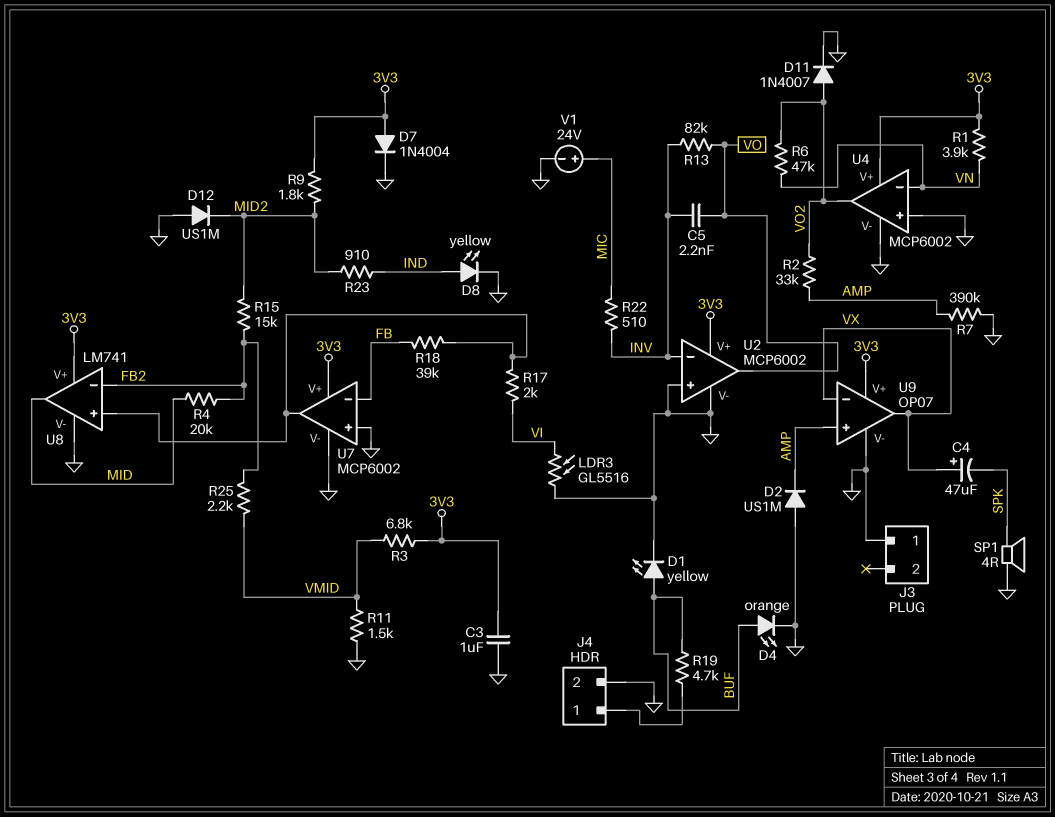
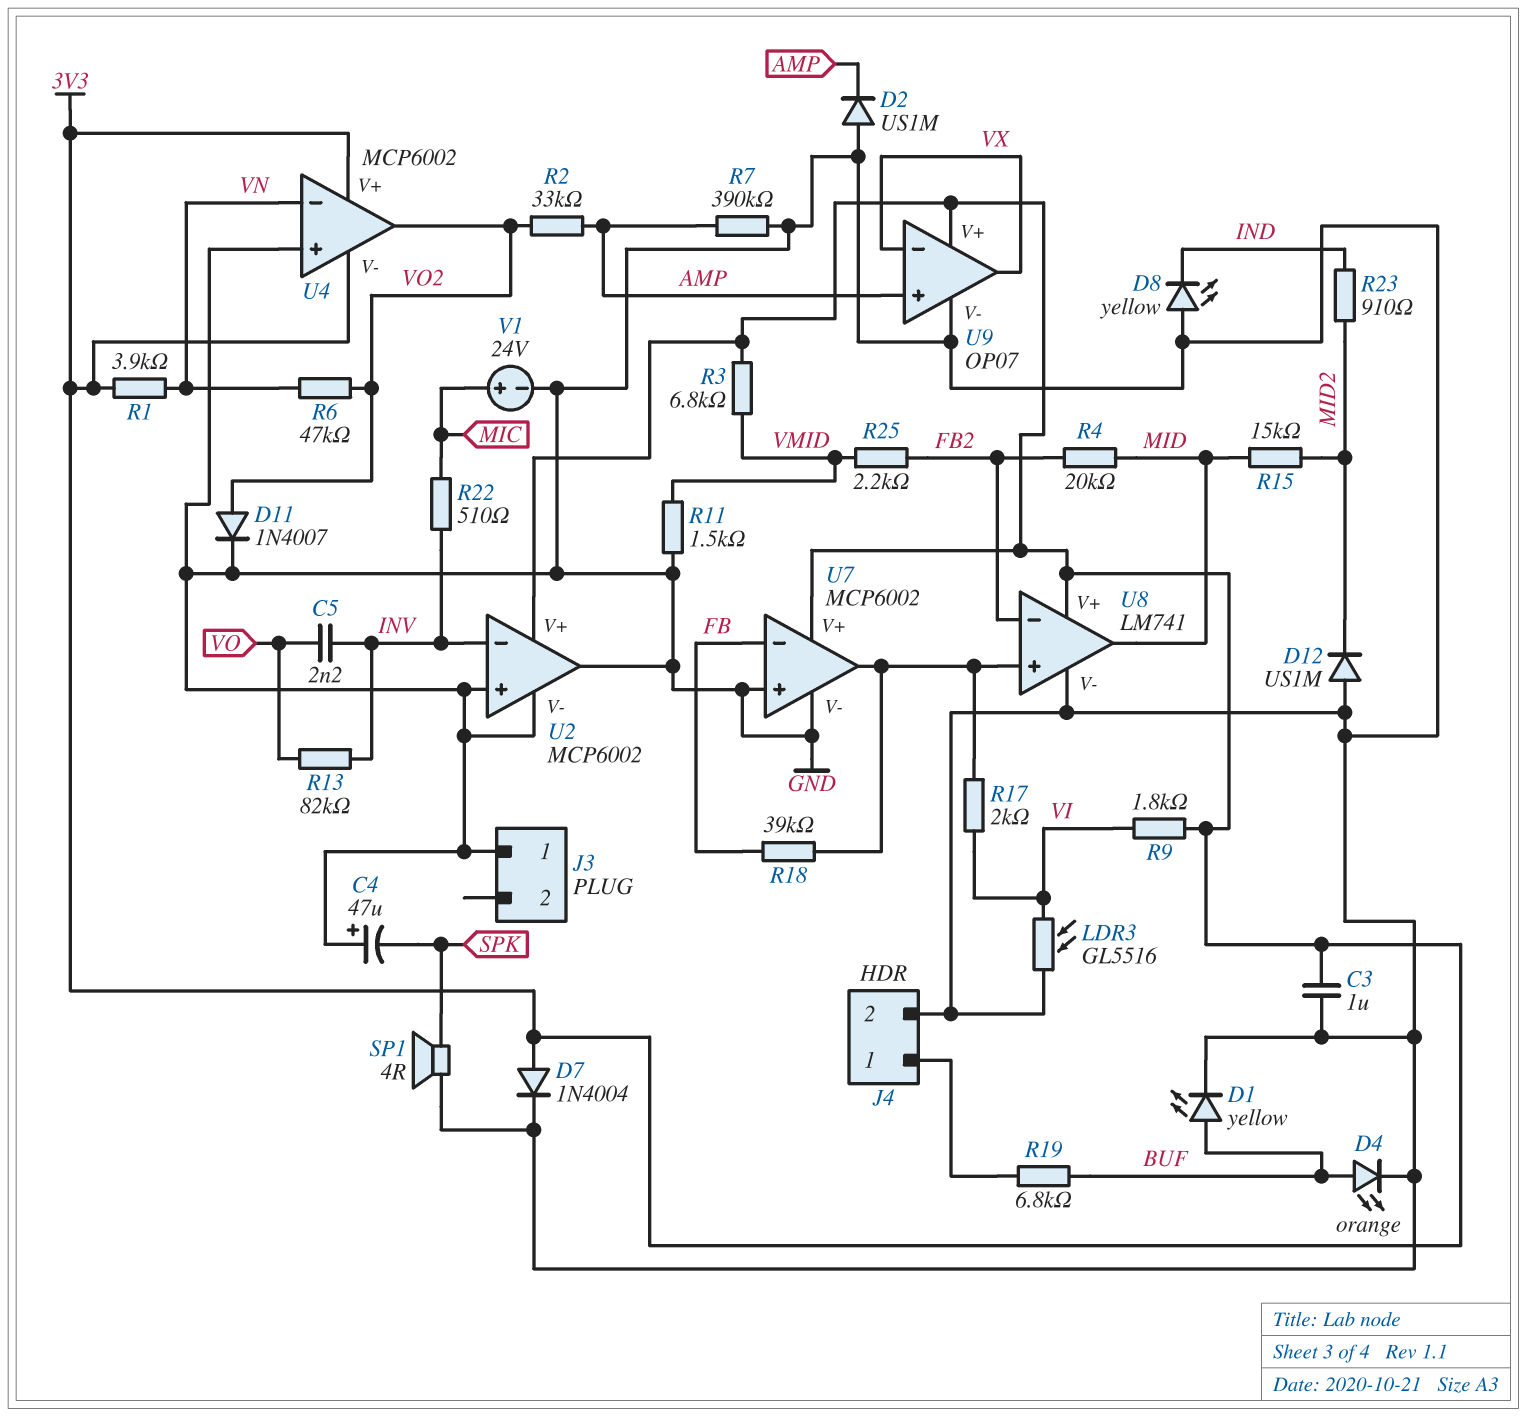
C4: 47uF (plus VX, minus SPK) -> 47uF (plus GND, minus SPK)
D8: LED yellow (A IND, K GND) -> LED yellow (A GND, K IND)
R9: 1.8k (3V3, MID2) -> 1.8k (3V3, VI)
R15: 15k (FB2, MID2) -> 15k (MID, MID2)
R19: 4.7k (BUF, J4/1) -> 6.8k (BUF, J4/1)
U2 pin out: VO -> GND
U4 pin V-: GND -> 3V3

